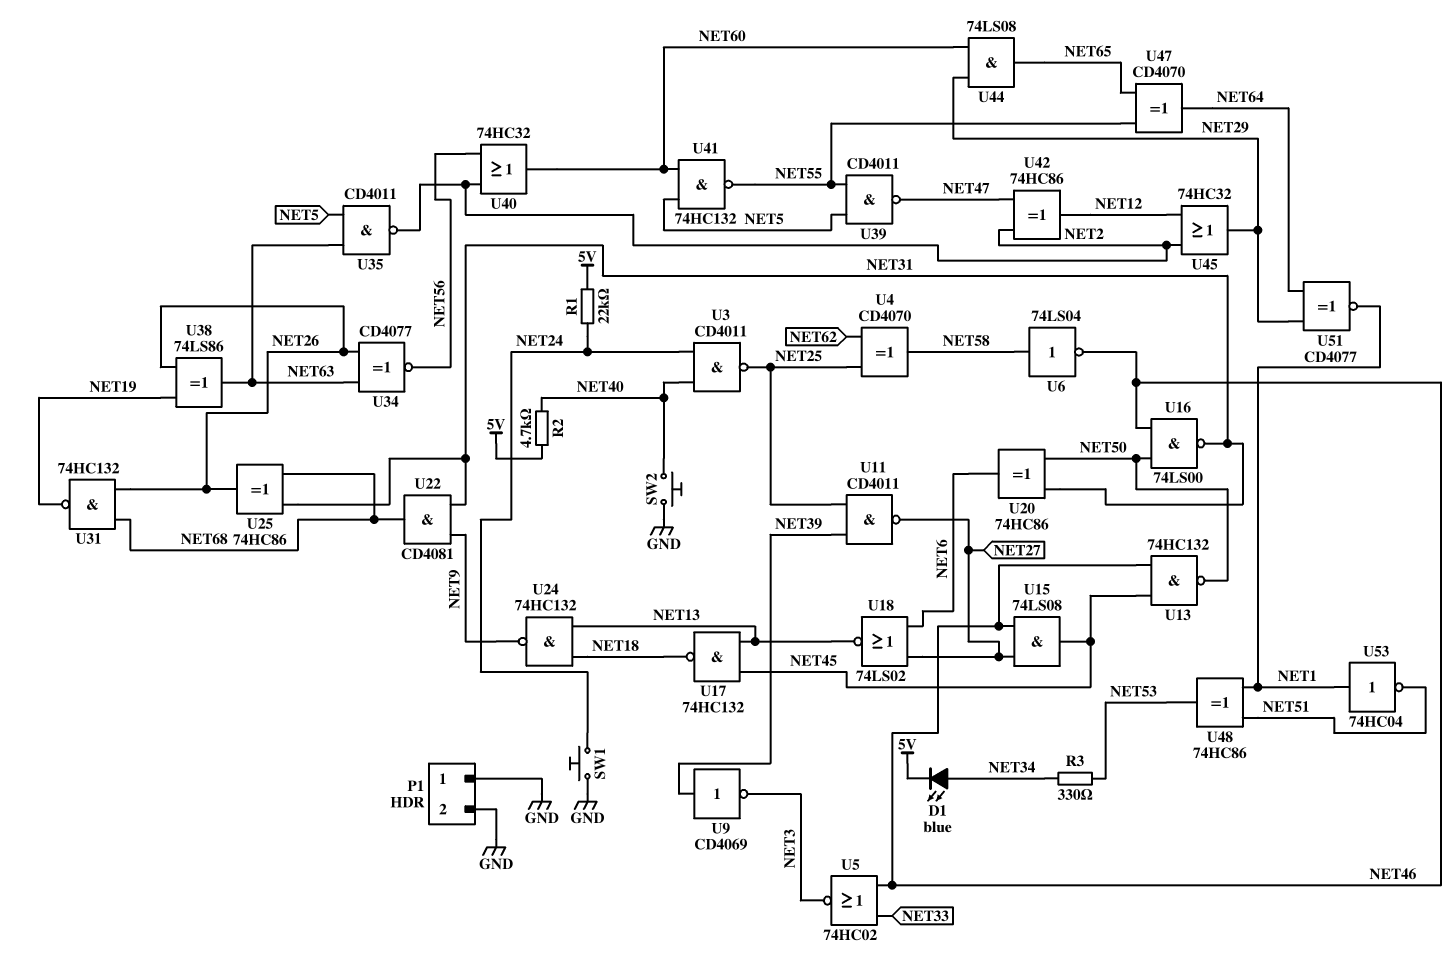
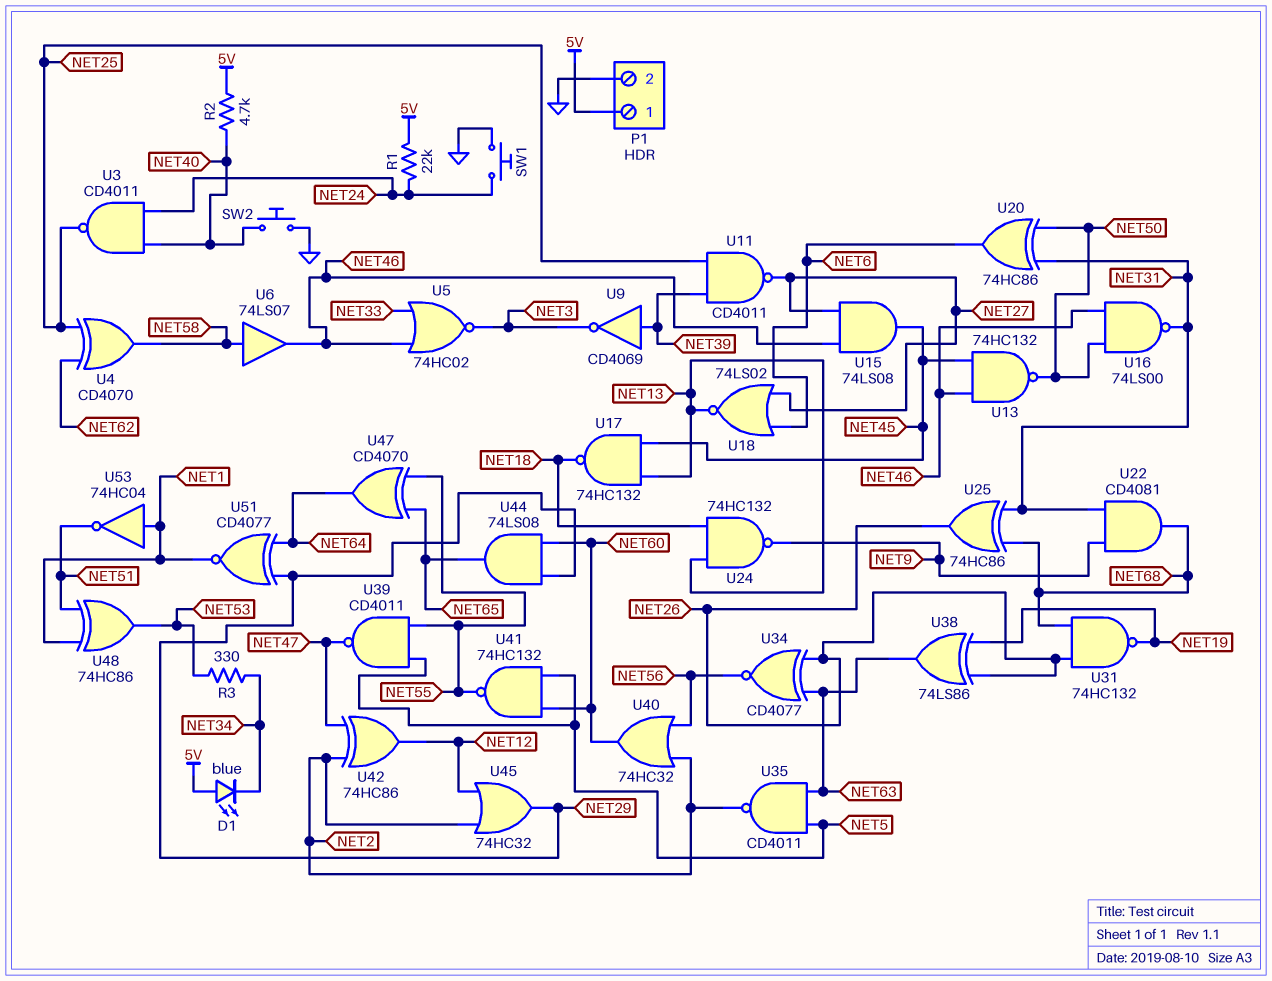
D1: LED blue (A NET34, K 5V) -> LED blue (A 5V, K NET34)
P1 pin 1: GND -> 5V
U6: NOT 74LS04 (in NET58, out NET46) -> buffer 74LS07 (in NET58, out NET46)

